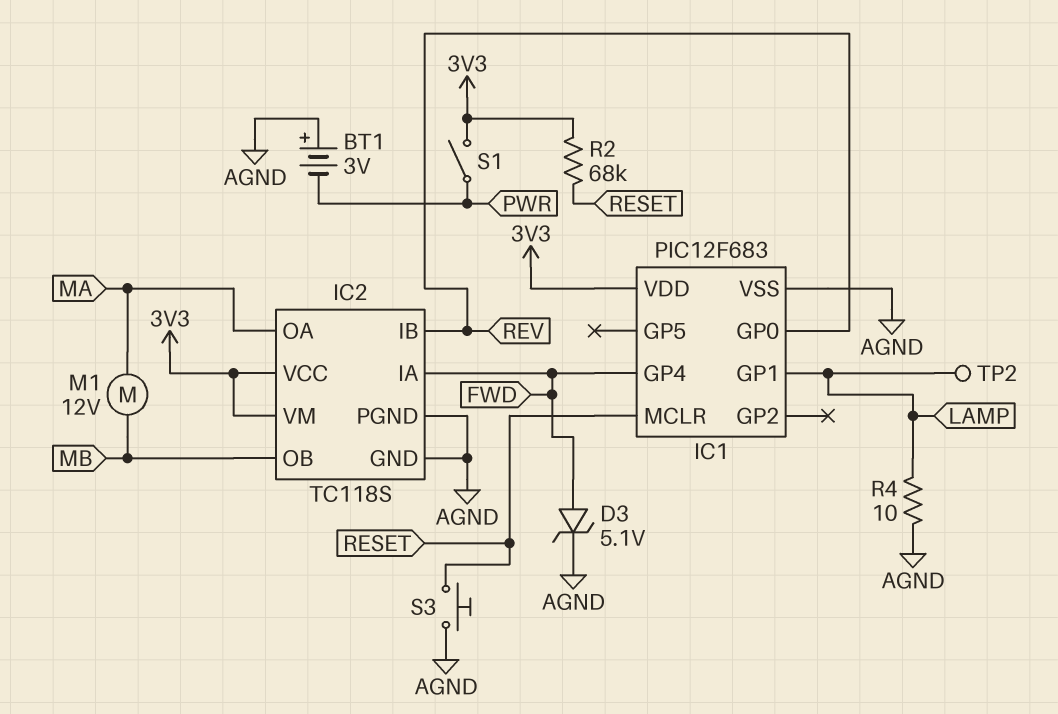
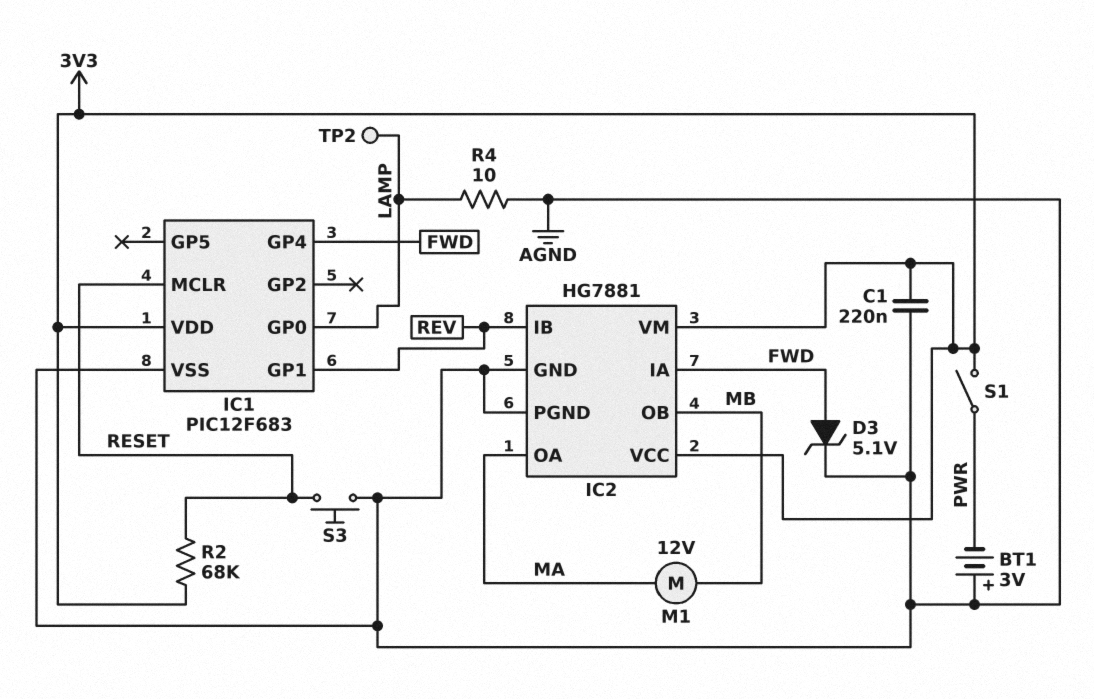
C1: none -> 220nF (3V3, AGND)
IC1 pin GP0: REV -> LAMP
IC1 pin GP1: LAMP -> REV
IC2: TC118S -> HG7881

